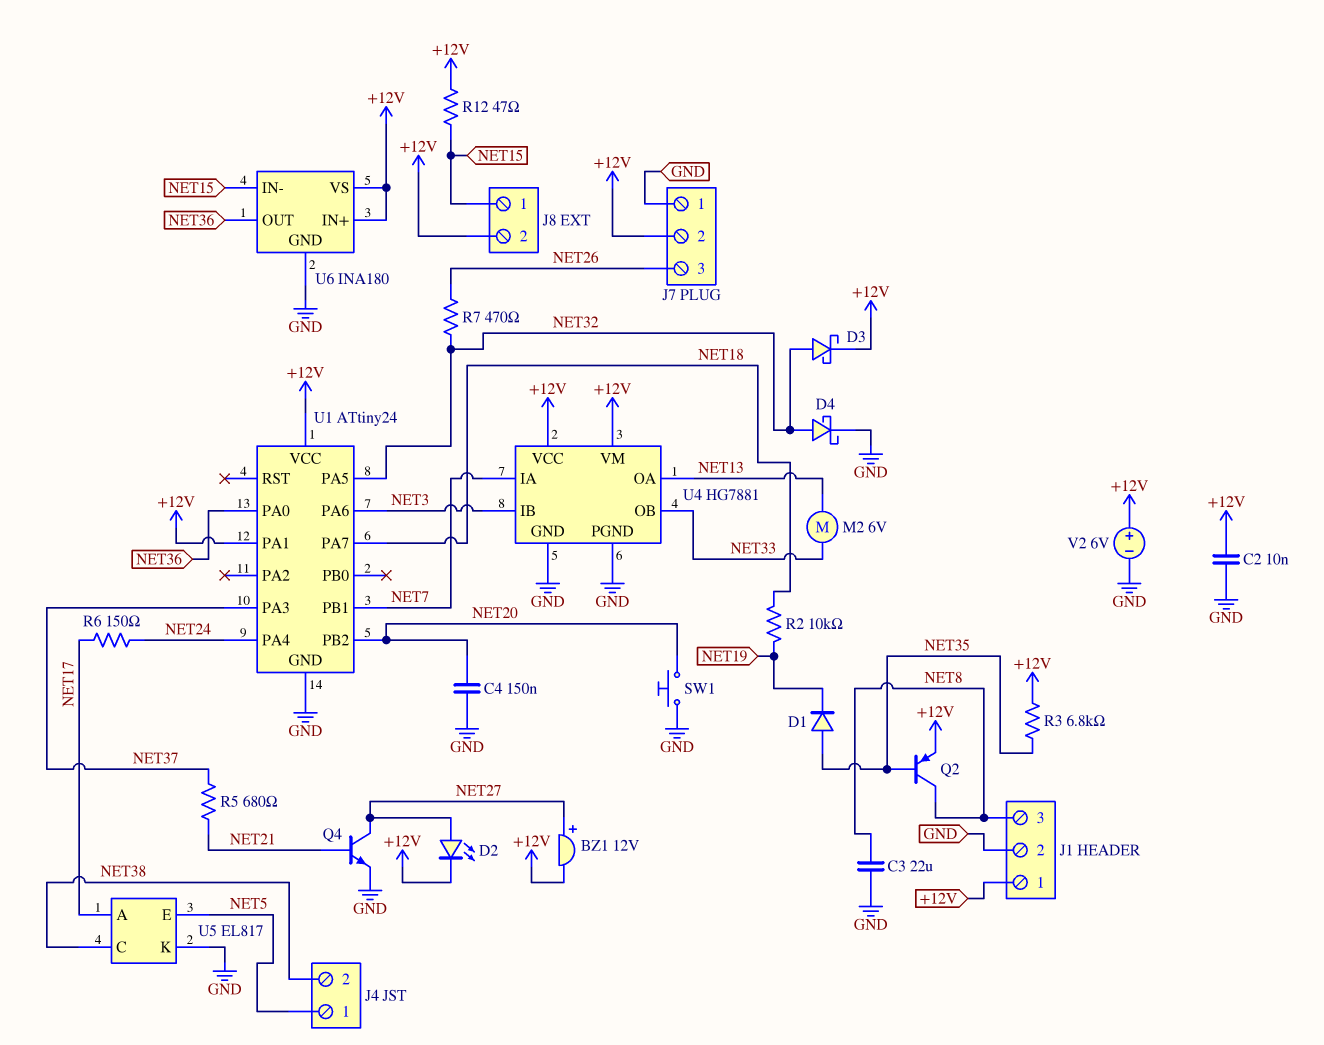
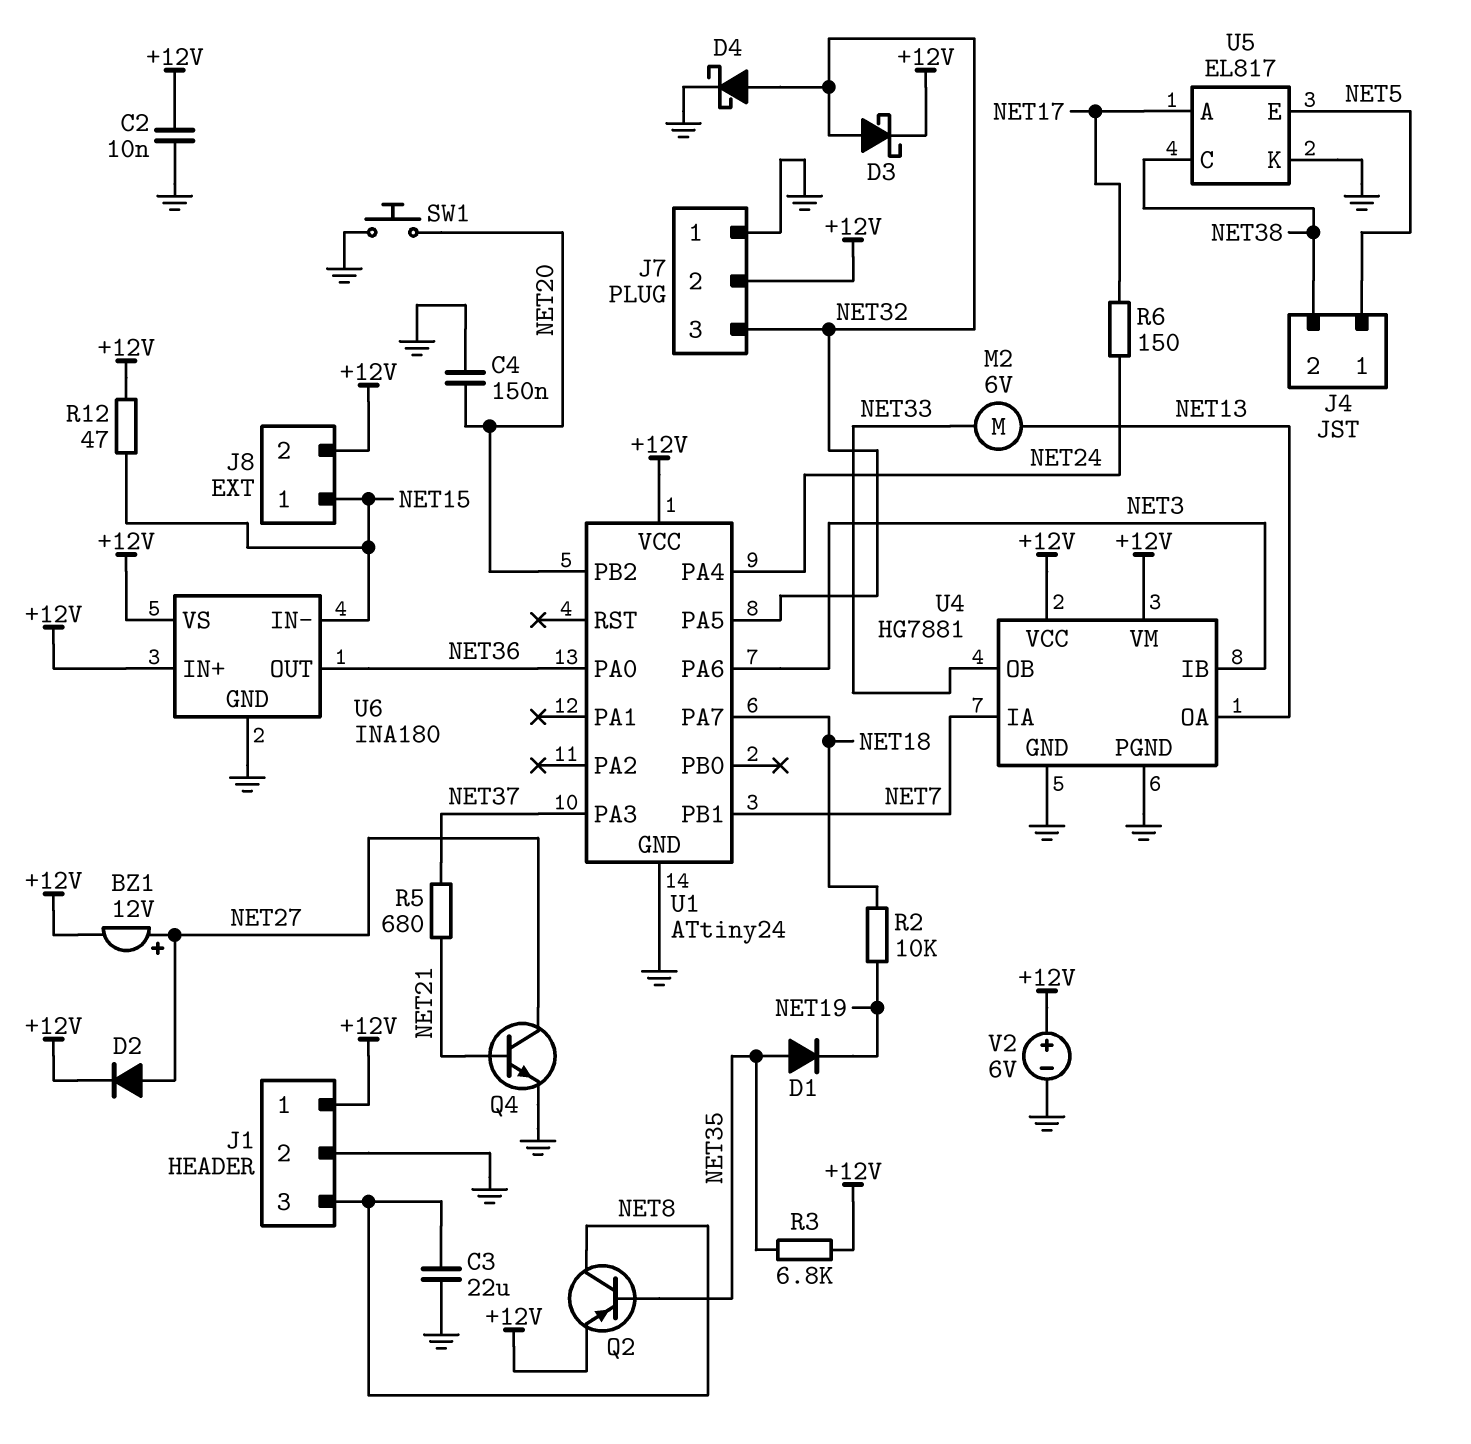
D2: LED (A NET27, K +12V) -> diode (A NET27, K +12V)
J7 pin 3: NET26 -> NET32
R7: 470 (NET26, NET32) -> none
U1 pin PA1: +12V -> none

